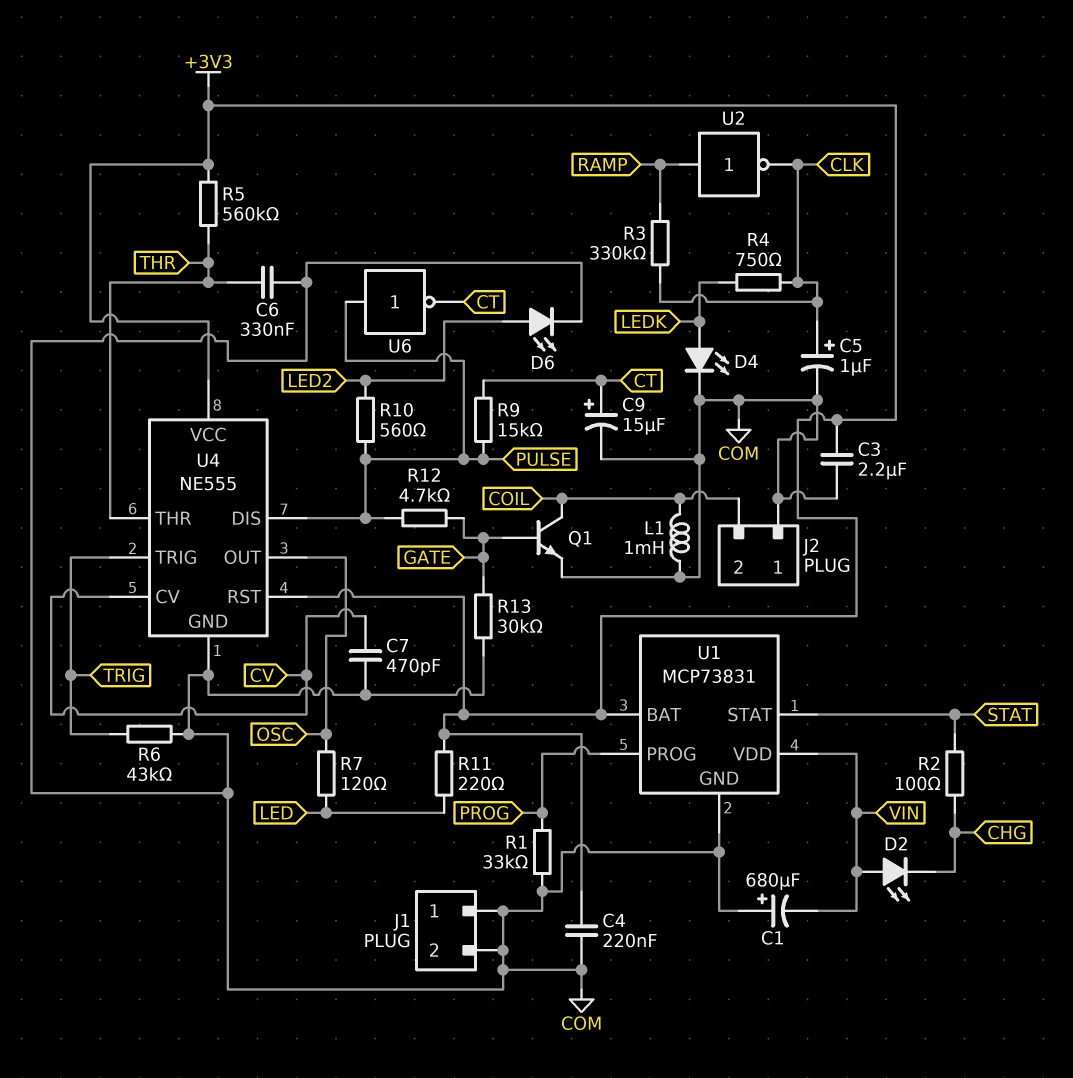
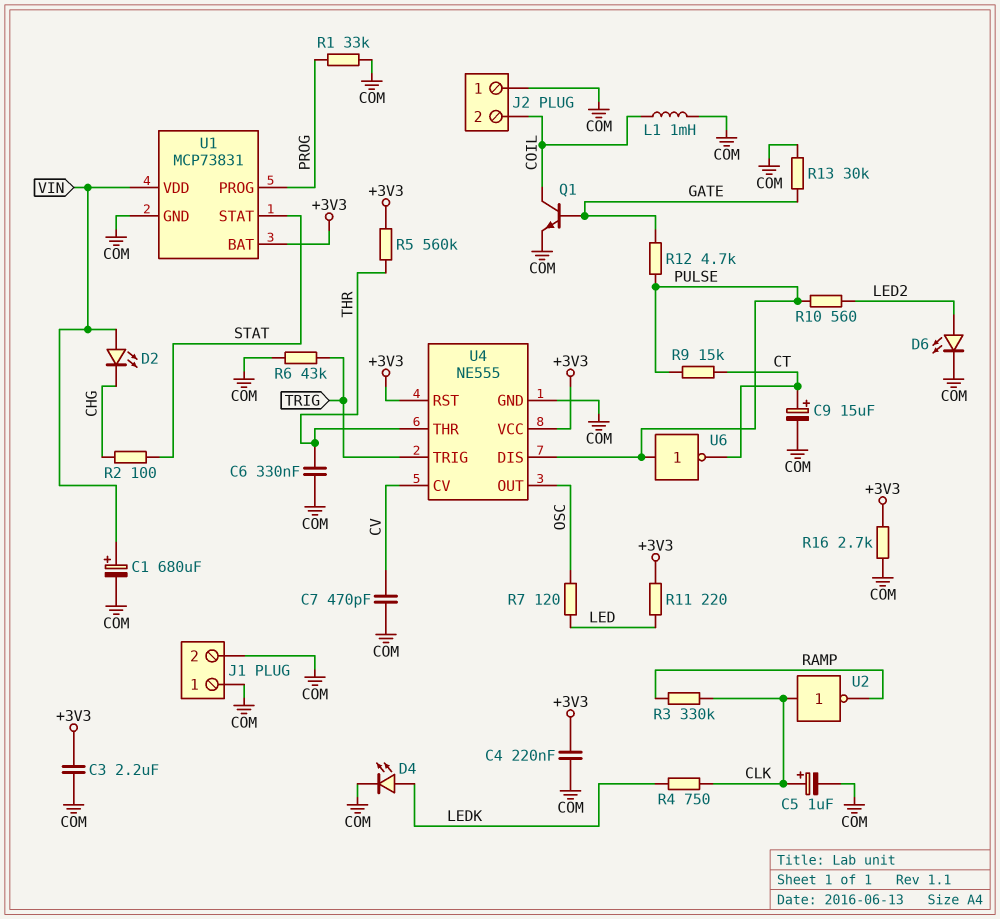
C1: 680uF (plus COM, minus VIN) -> 680uF (plus VIN, minus COM)
R16: none -> 2.7k (+3V3, COM)
U2: NOT (in RAMP, out CLK) -> NOT (in CLK, out RAMP)

